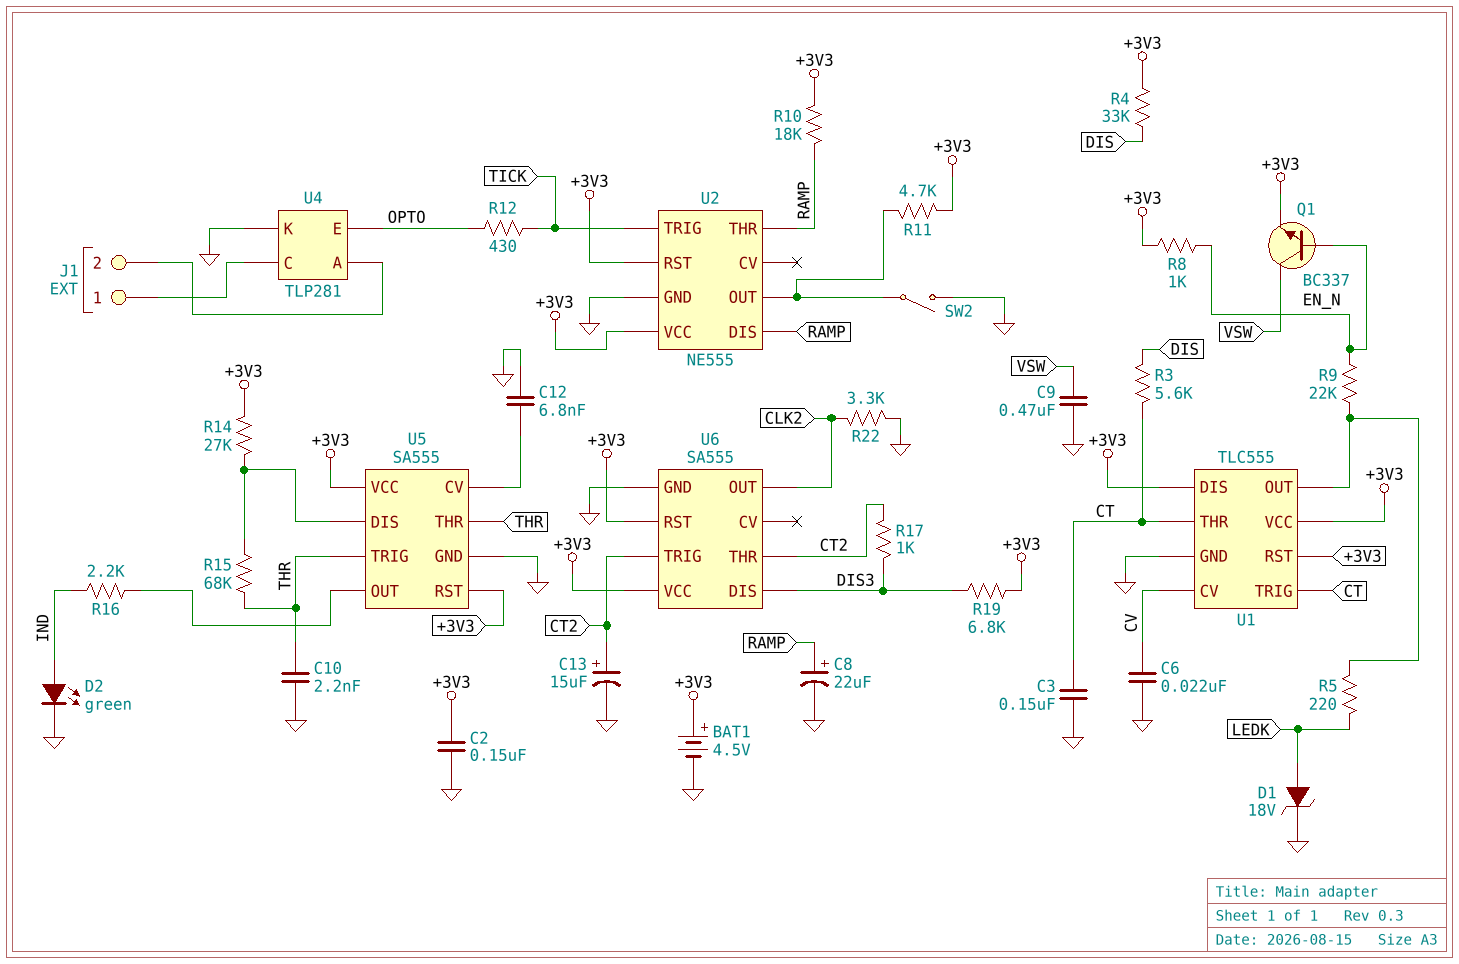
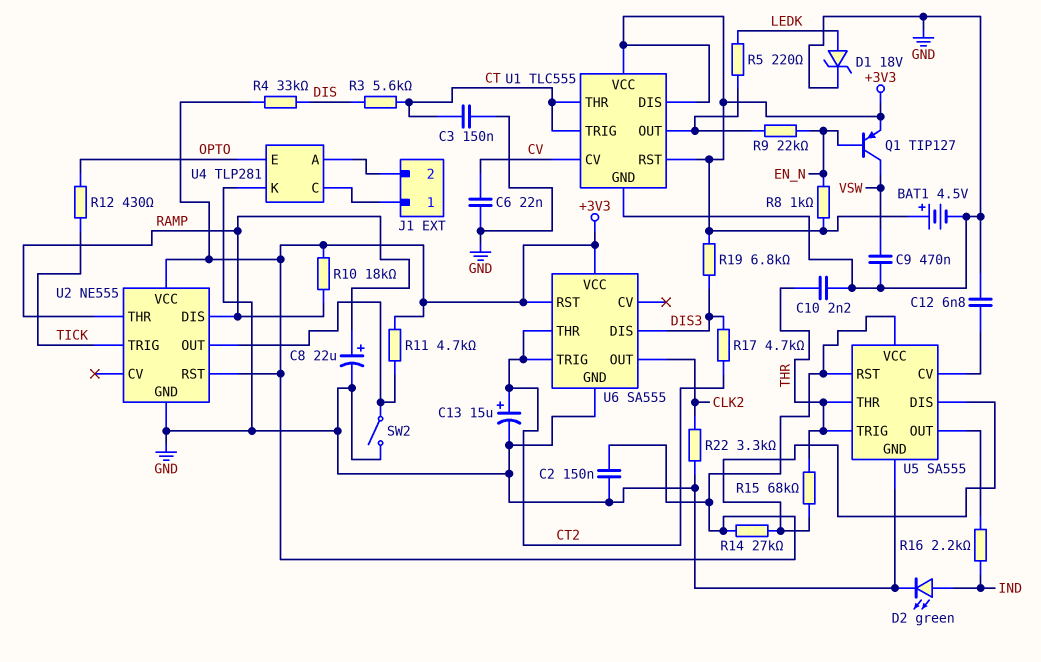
Q1: NPN BC337 (B EN_N, C VSW, E +3V3) -> PNP TIP127 (B EN_N, C VSW, E +3V3)
R17: 1k (CT2, DIS3) -> 4.7k (CT2, DIS3)

